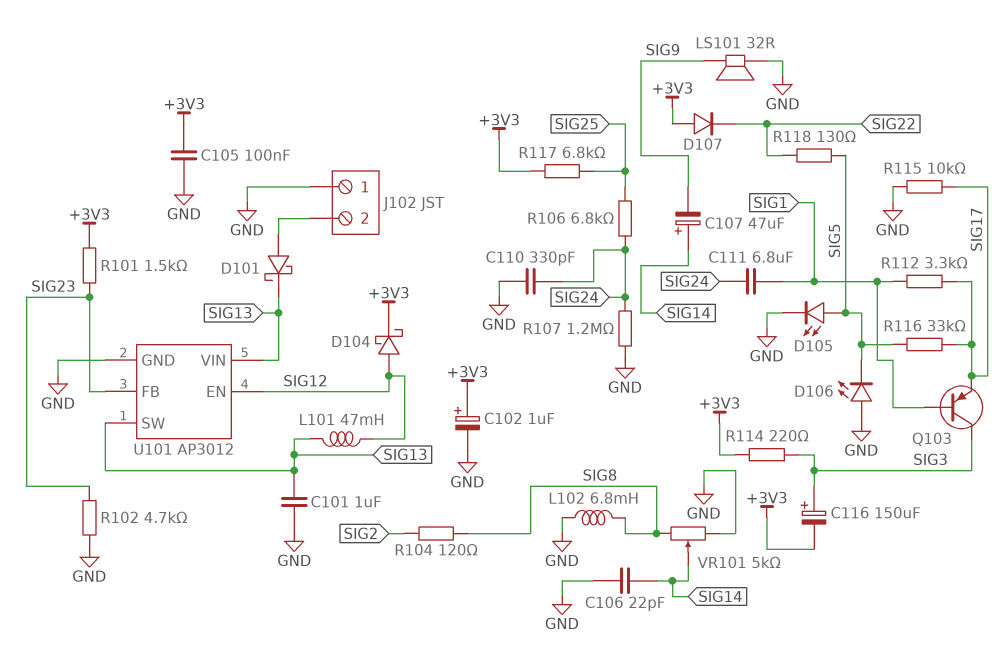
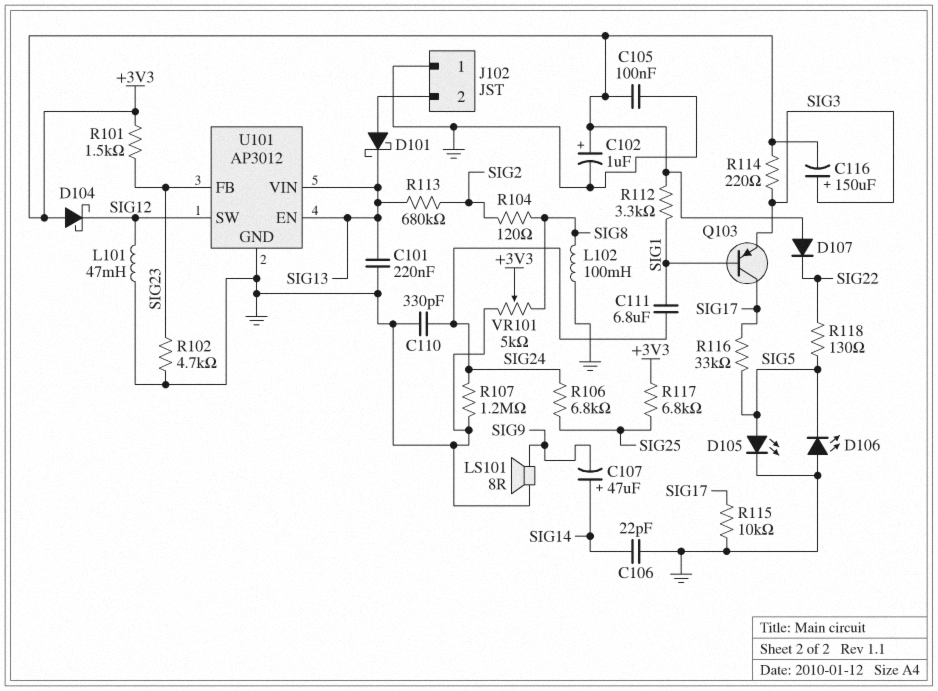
C101: 1uF (GND, SIG13) -> 220nF (GND, SIG13)
D104: schottky (A SIG12, K +3V3) -> schottky (A +3V3, K SIG12)
L101: 47mH (SIG12, SIG13) -> 47mH (GND, SIG12)
L102: 6.8mH (GND, SIG8) -> 100mH (GND, SIG8)
LS101: speaker 32R (GND, SIG9) -> speaker 8R (GND, SIG9)
Q103: PNP (B SIG1, C SIG3, E SIG17) -> PNP (B SIG1, C SIG17, E SIG3)
R112: 3.3k (SIG1, SIG17) -> 3.3k (+3V3, SIG1)
R113: none -> 680k (SIG2, SIG13)
U101 pin EN: SIG12 -> SIG13
U101 pin SW: SIG13 -> SIG12
VR101: 5k (GND, SIG8, wiper SIG14) -> 5k (GND, SIG8, wiper +3V3)

